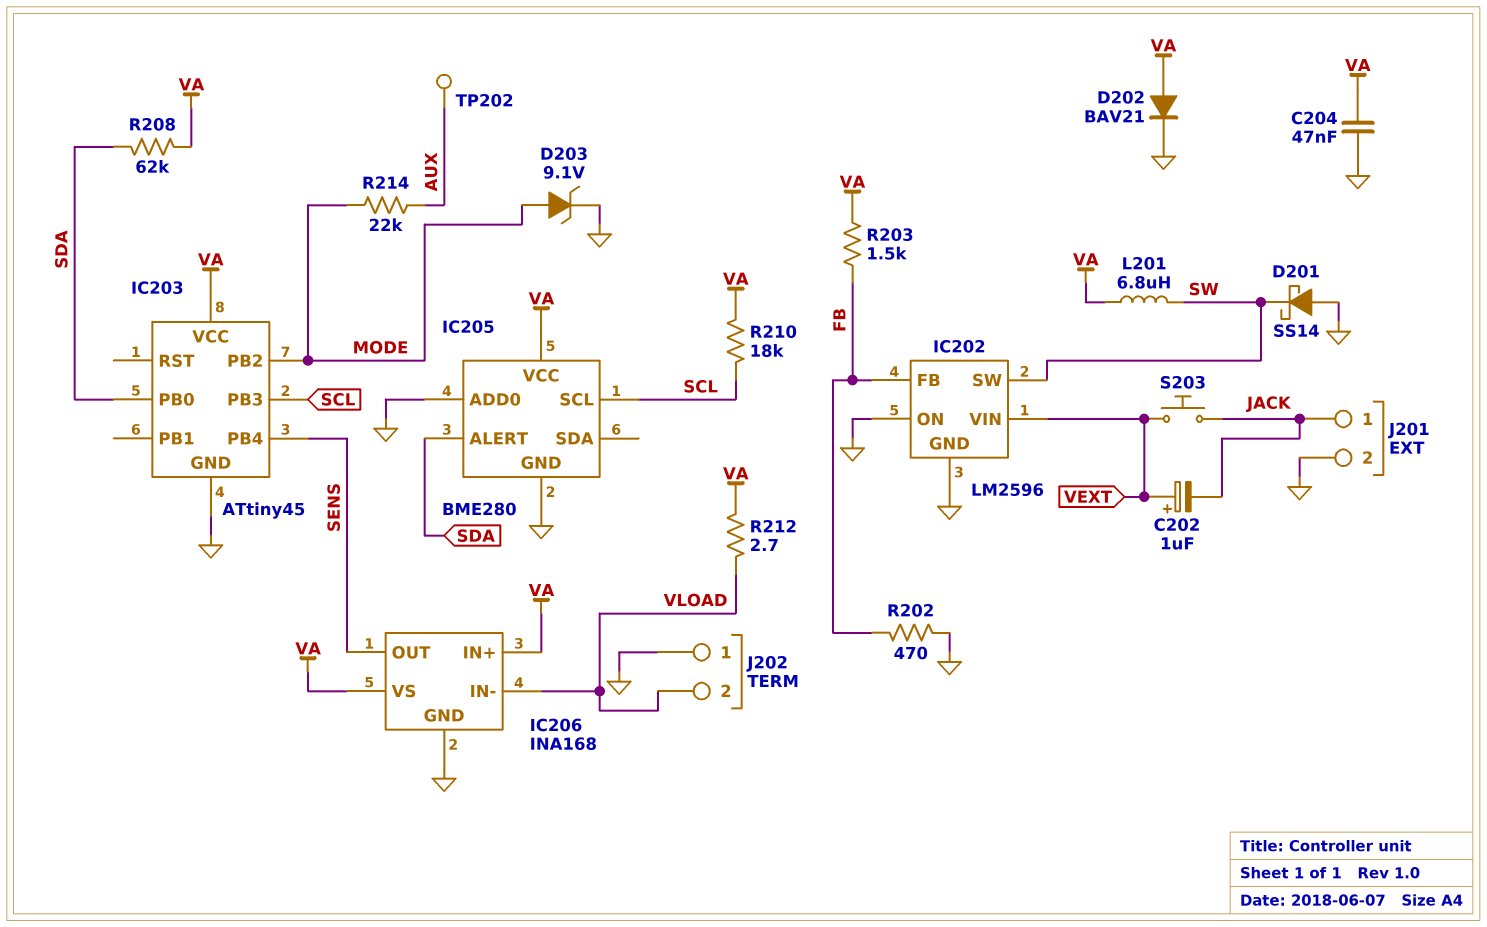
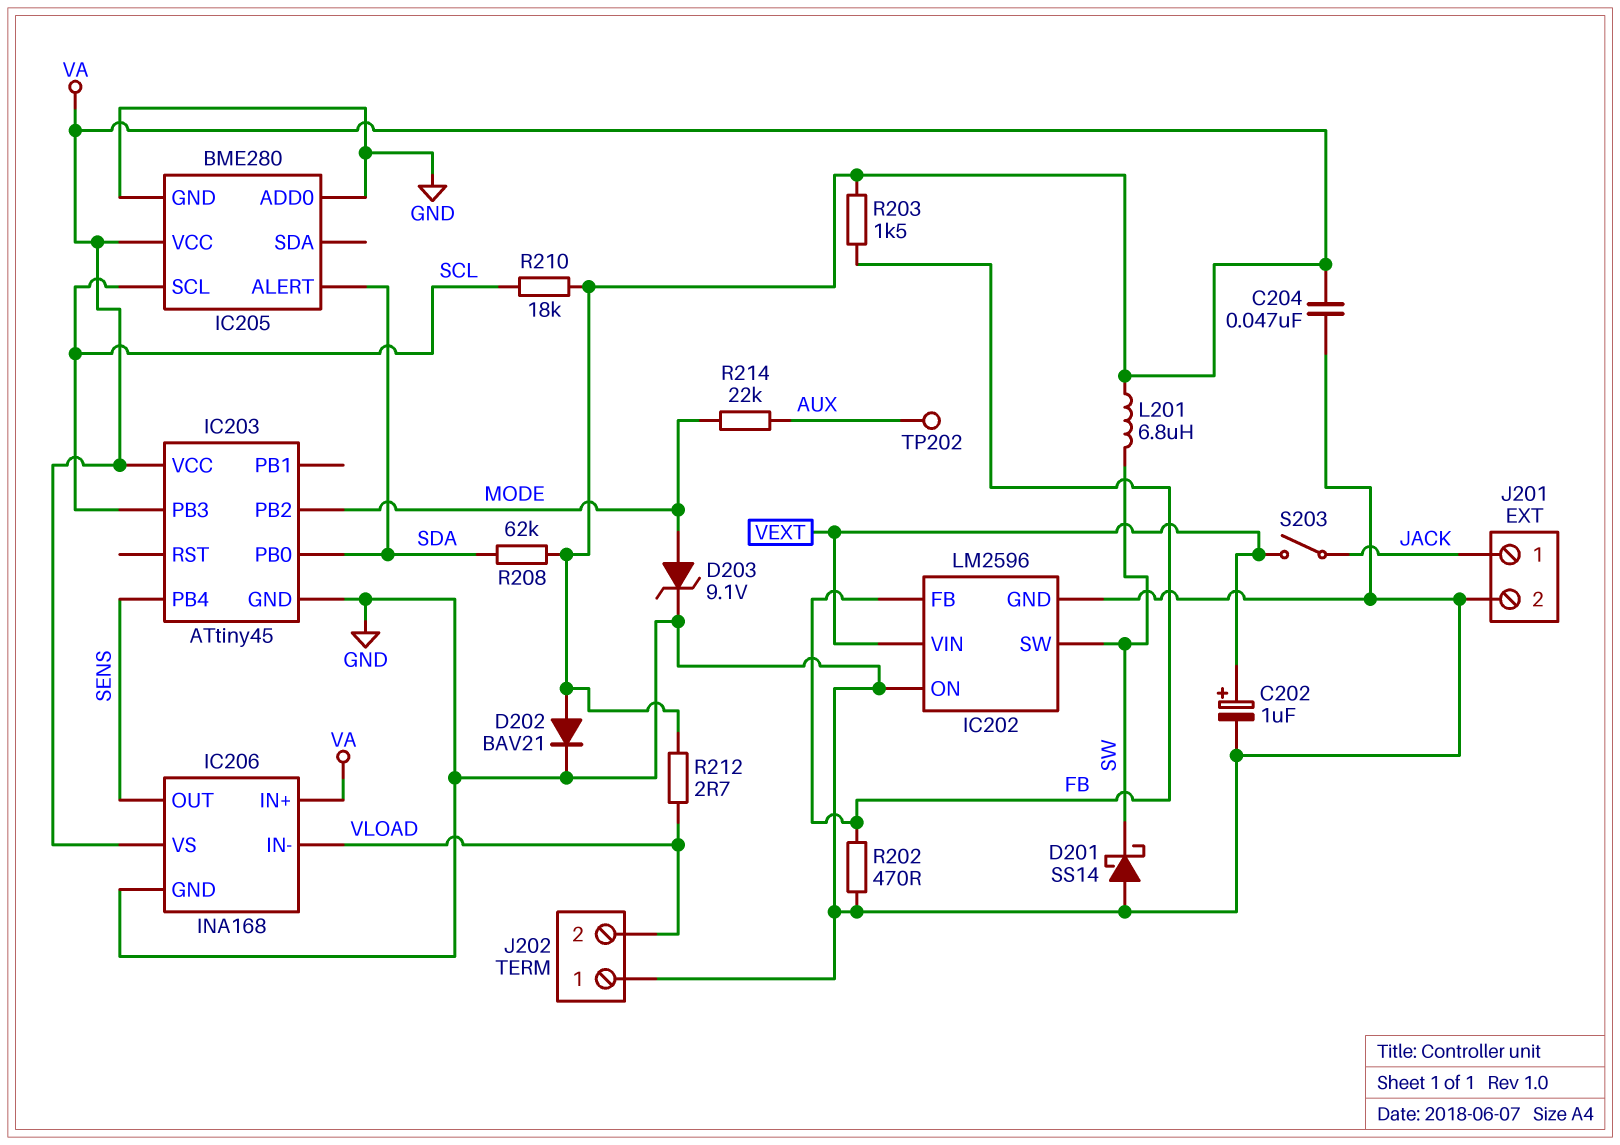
C202: 1uF (plus VEXT, minus JACK) -> 1uF (plus VEXT, minus GND)
S203: button (JACK, VEXT) -> switch (JACK, VEXT)

